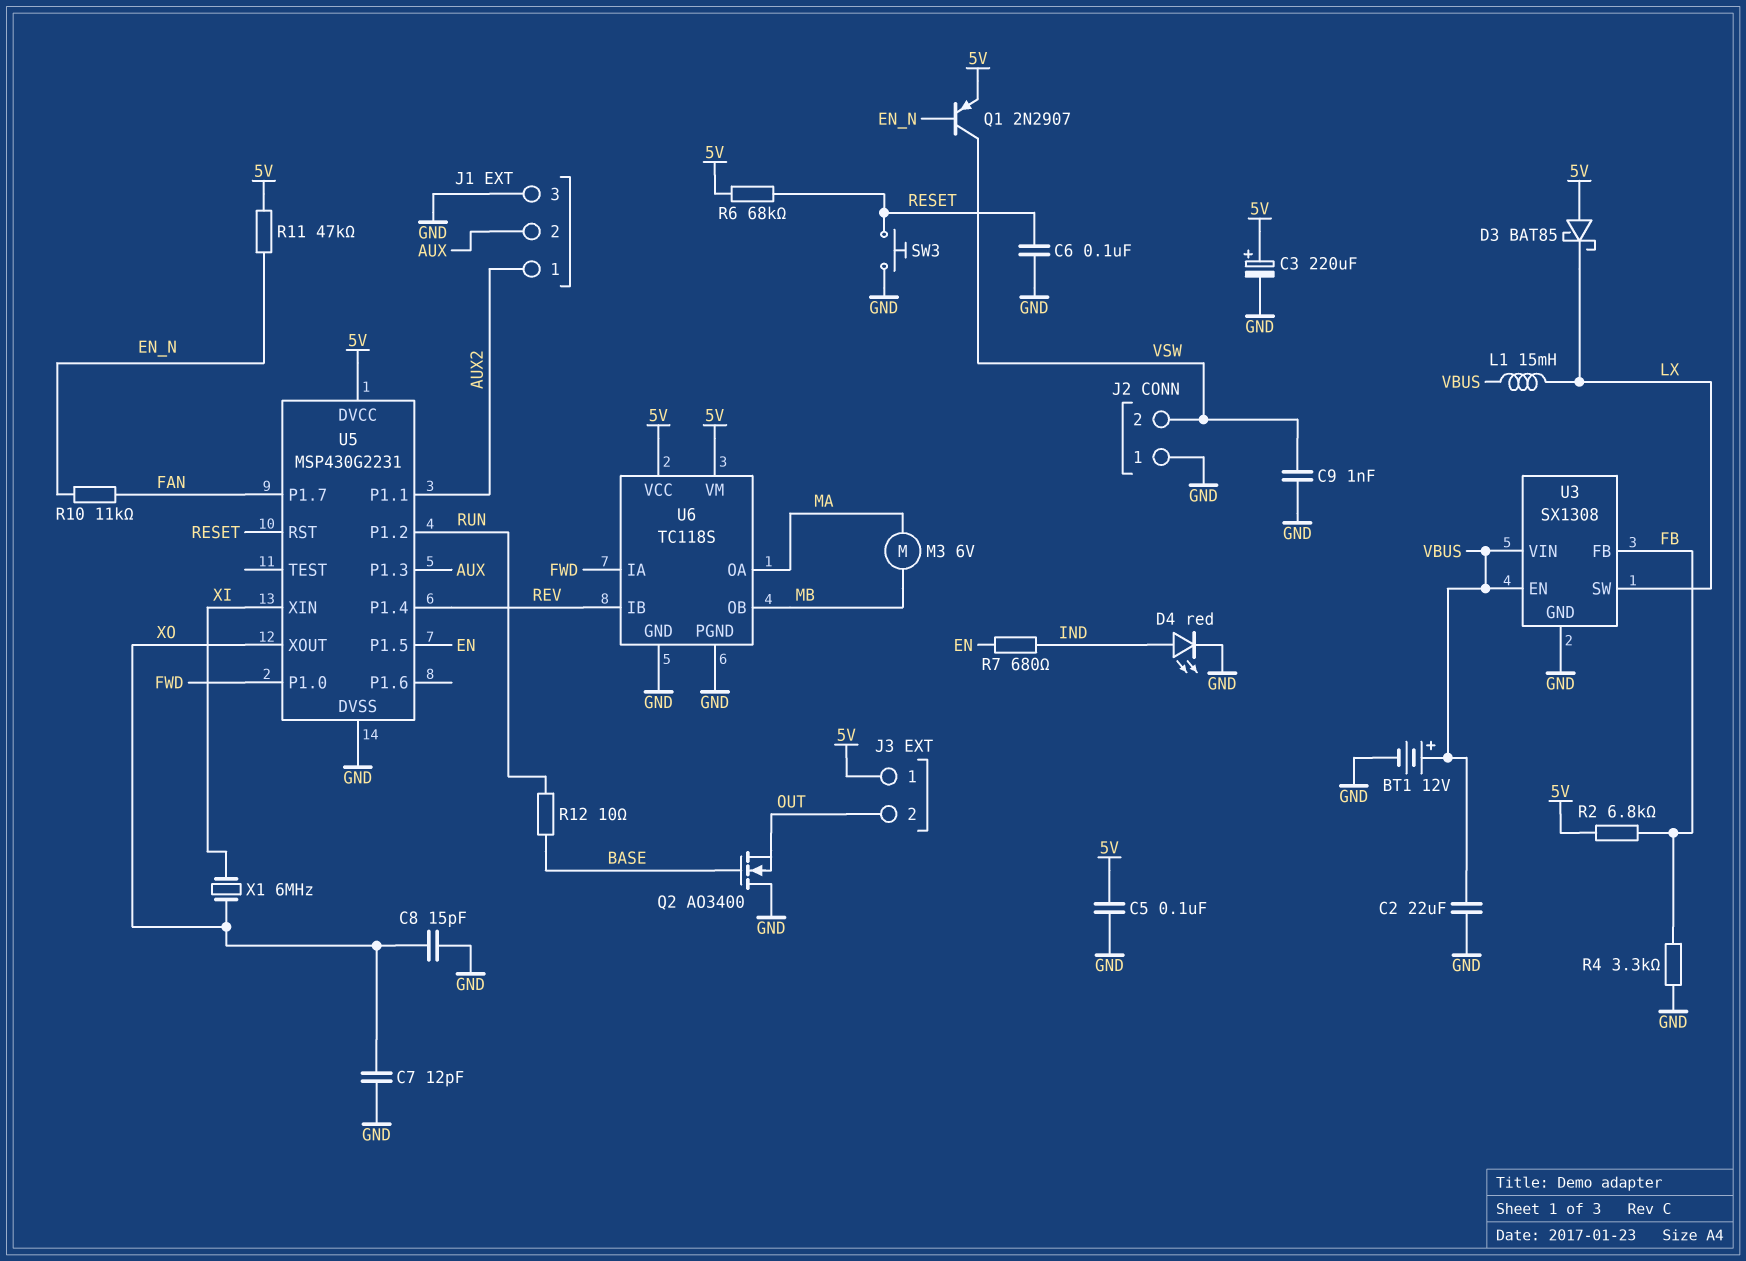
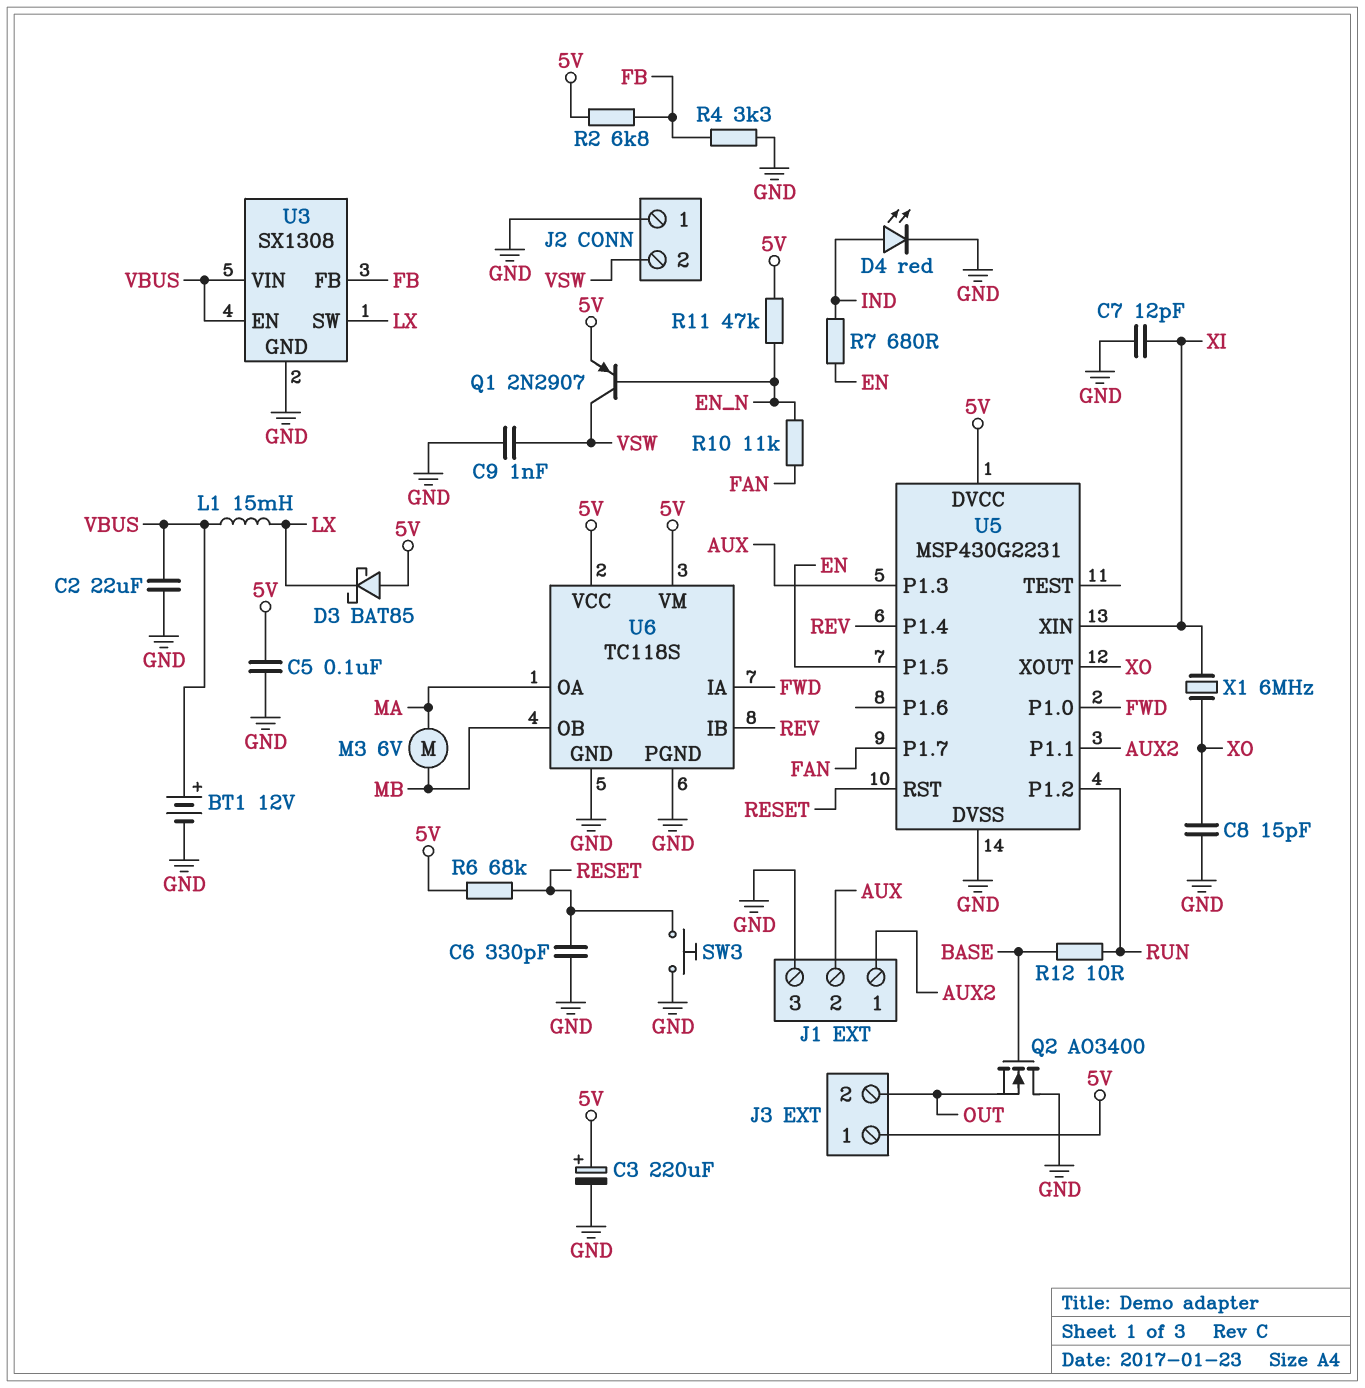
C6: 100nF (GND, RESET) -> 330pF (GND, RESET)
C7: 12pF (GND, XO) -> 12pF (GND, XI)

